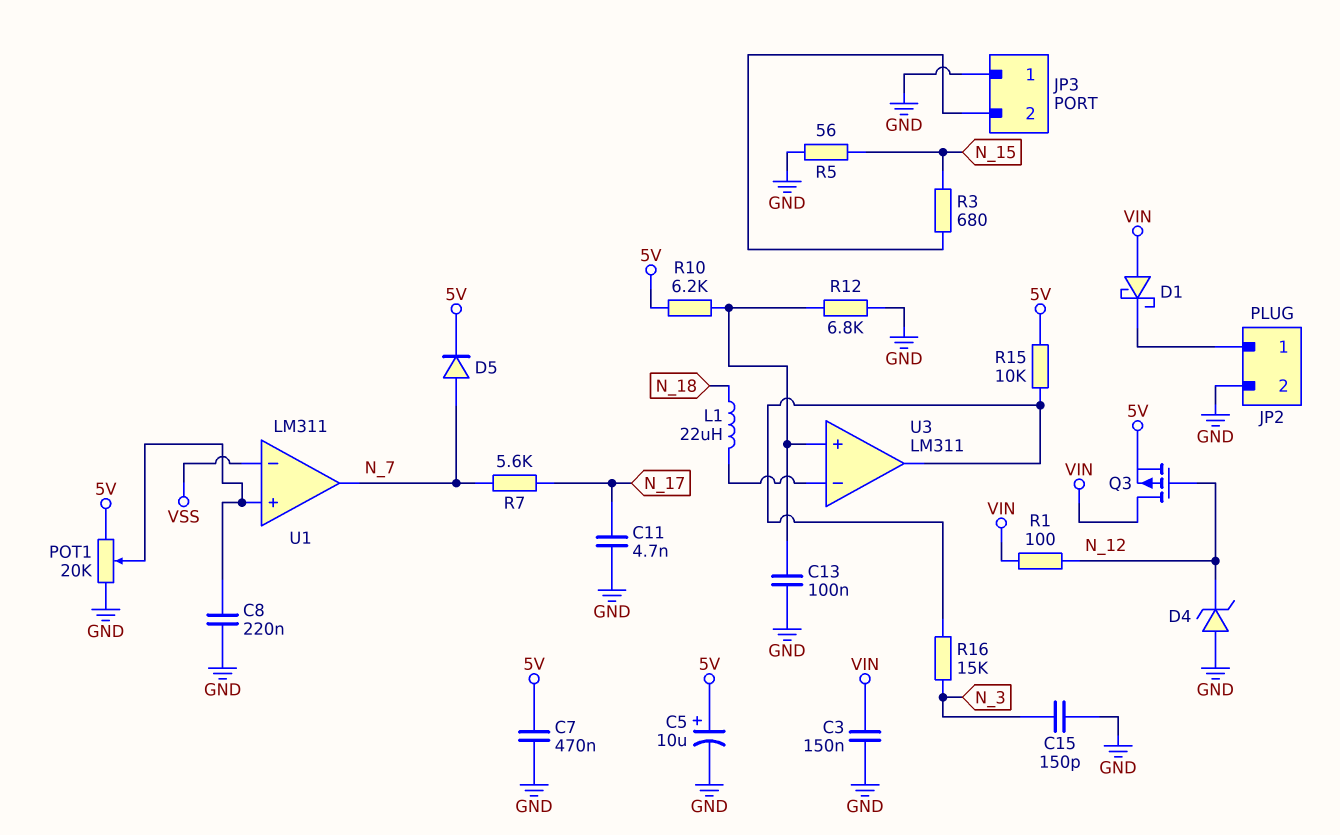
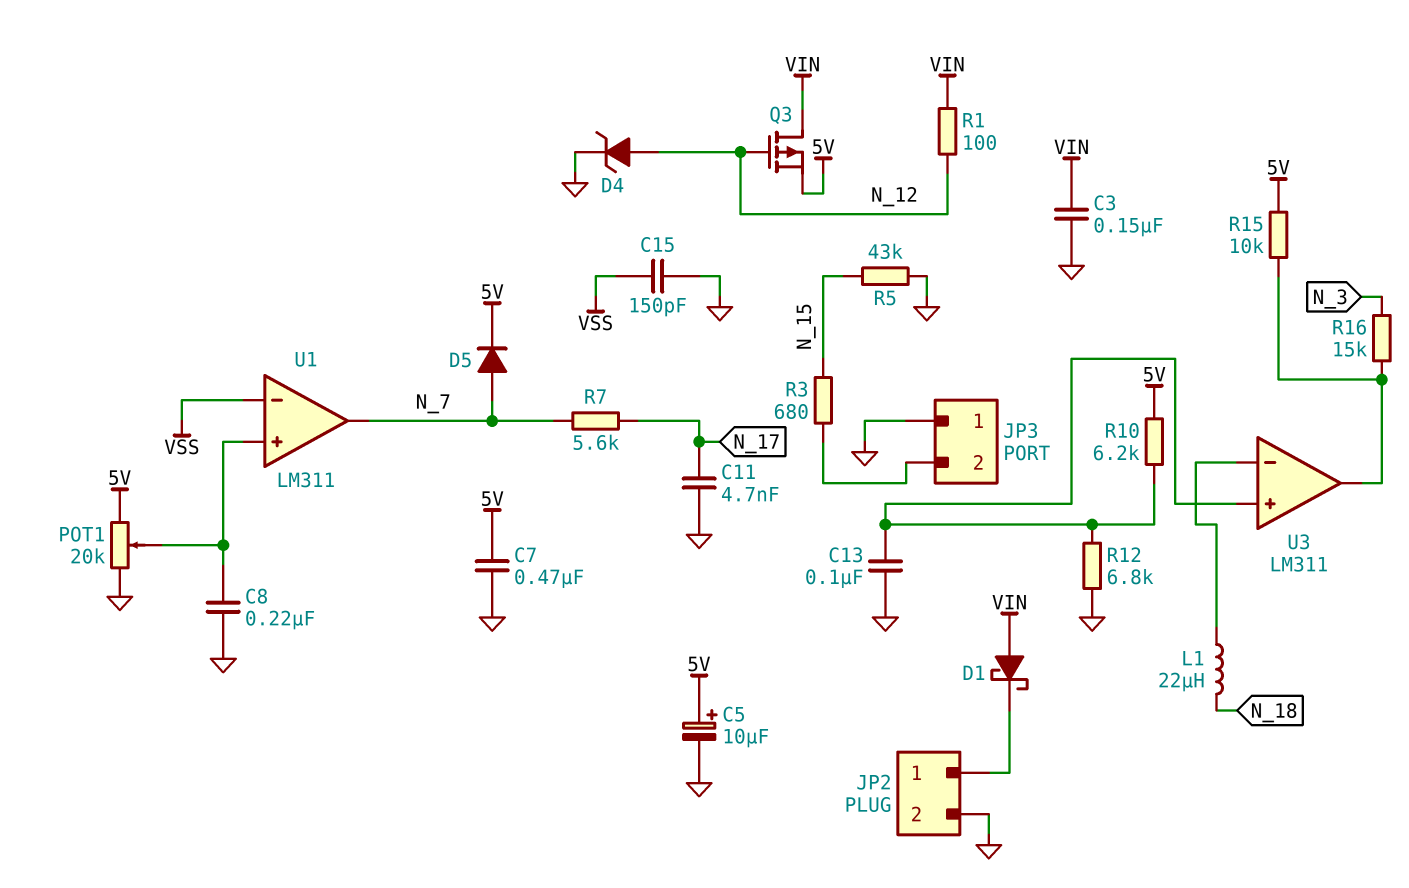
C15: 150pF (GND, N_3) -> 150pF (GND, VSS)
D4: zener (A GND, K N_12) -> zener (A N_12, K GND)
R5: 56 (GND, N_15) -> 43k (GND, N_15)

